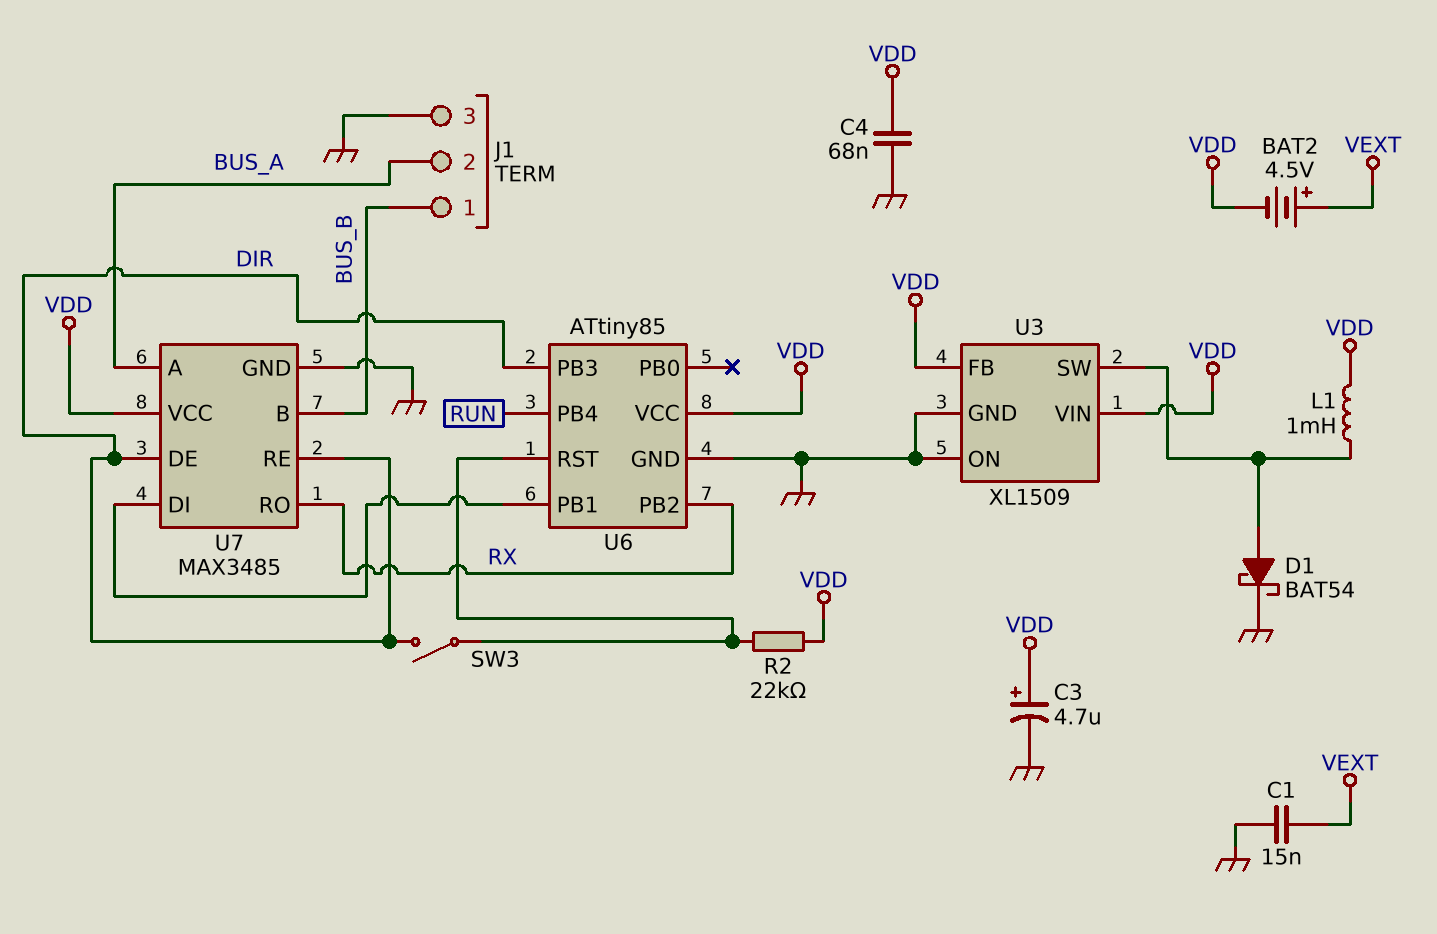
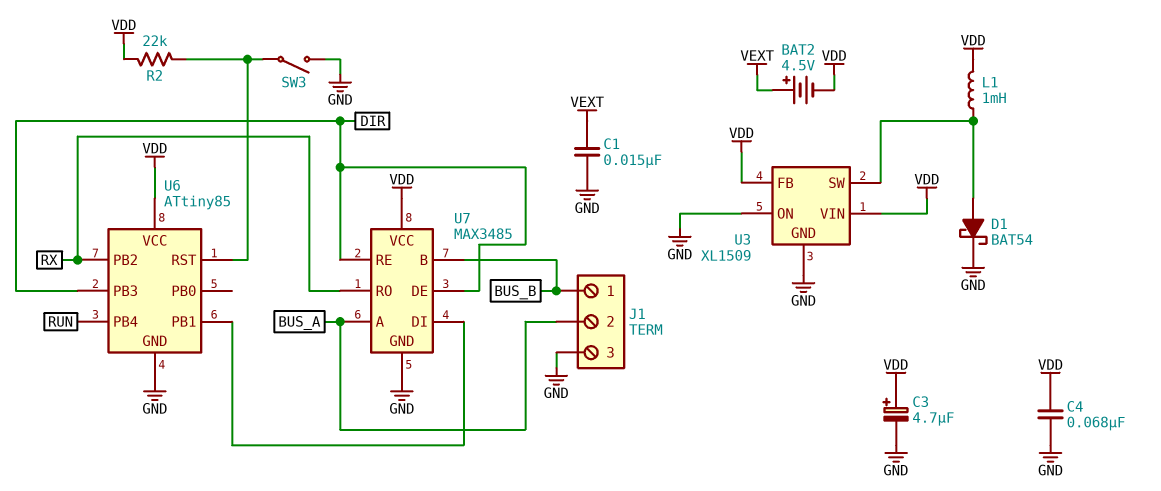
SW3: switch (DIR, U6/RST) -> switch (GND, U6/RST)

